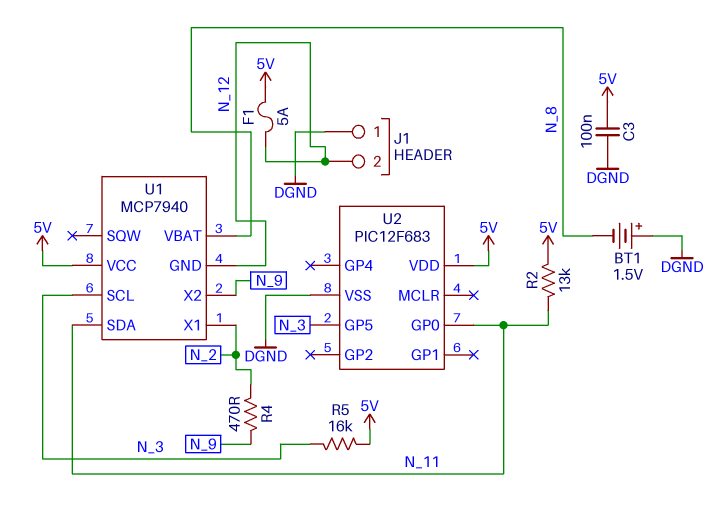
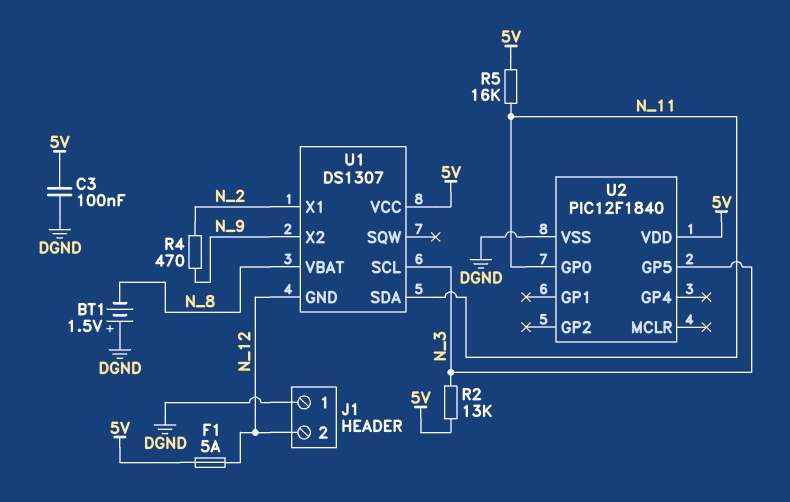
R2: 13k (5V, N_11) -> 13k (5V, N_3)
R5: 16k (5V, N_3) -> 16k (5V, N_11)
U1: MCP7940 -> DS1307
U2: PIC12F683 -> PIC12F1840

